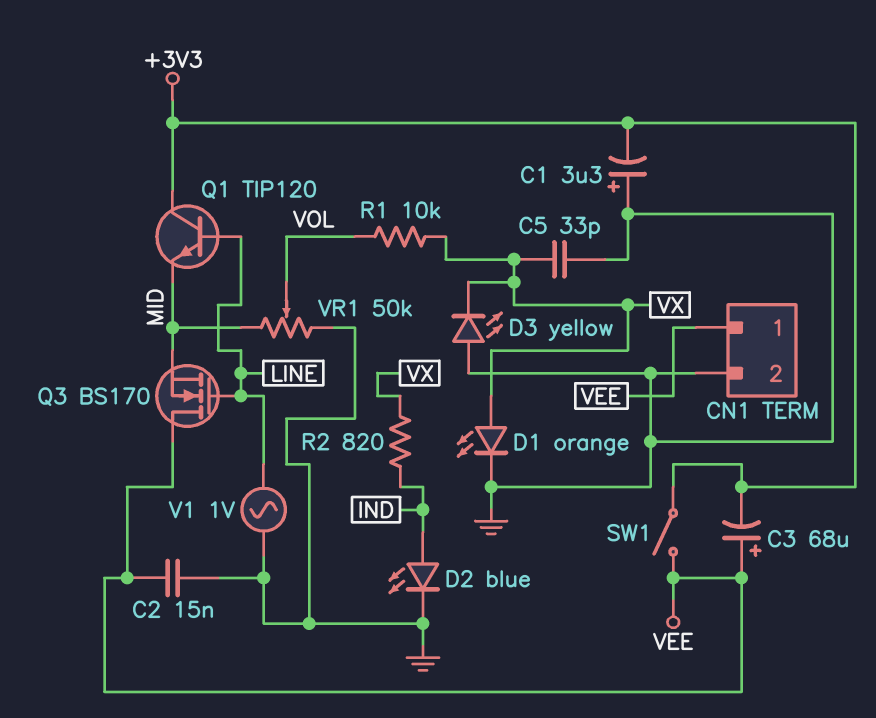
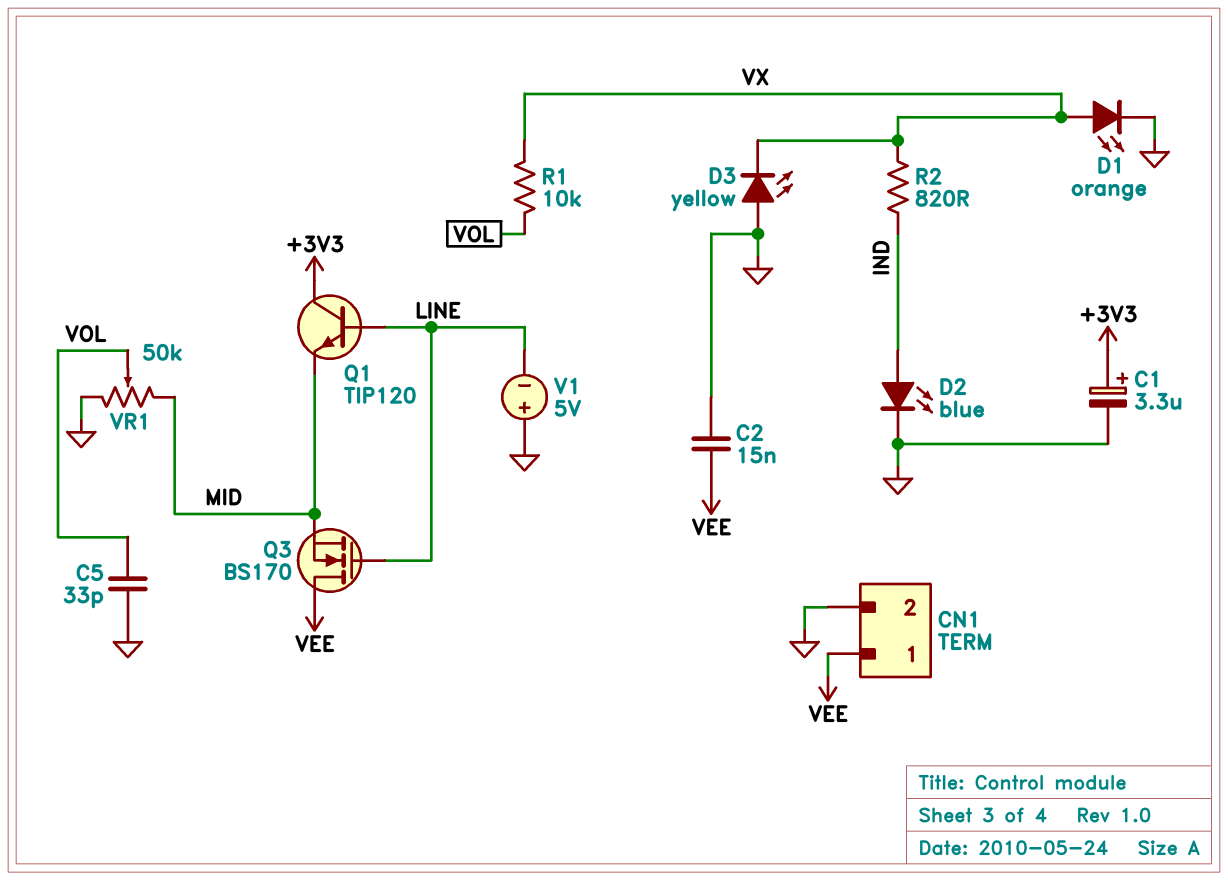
C1: 3.3uF (plus GND, minus +3V3) -> 3.3uF (plus +3V3, minus GND)
C3: 68uF (plus VEE, minus +3V3) -> none
C5: 33pF (GND, VX) -> 33pF (GND, VOL)
SW1: switch (+3V3, VEE) -> none
V1: AC 1V (GND, LINE) -> 5V (plus GND, minus LINE)

